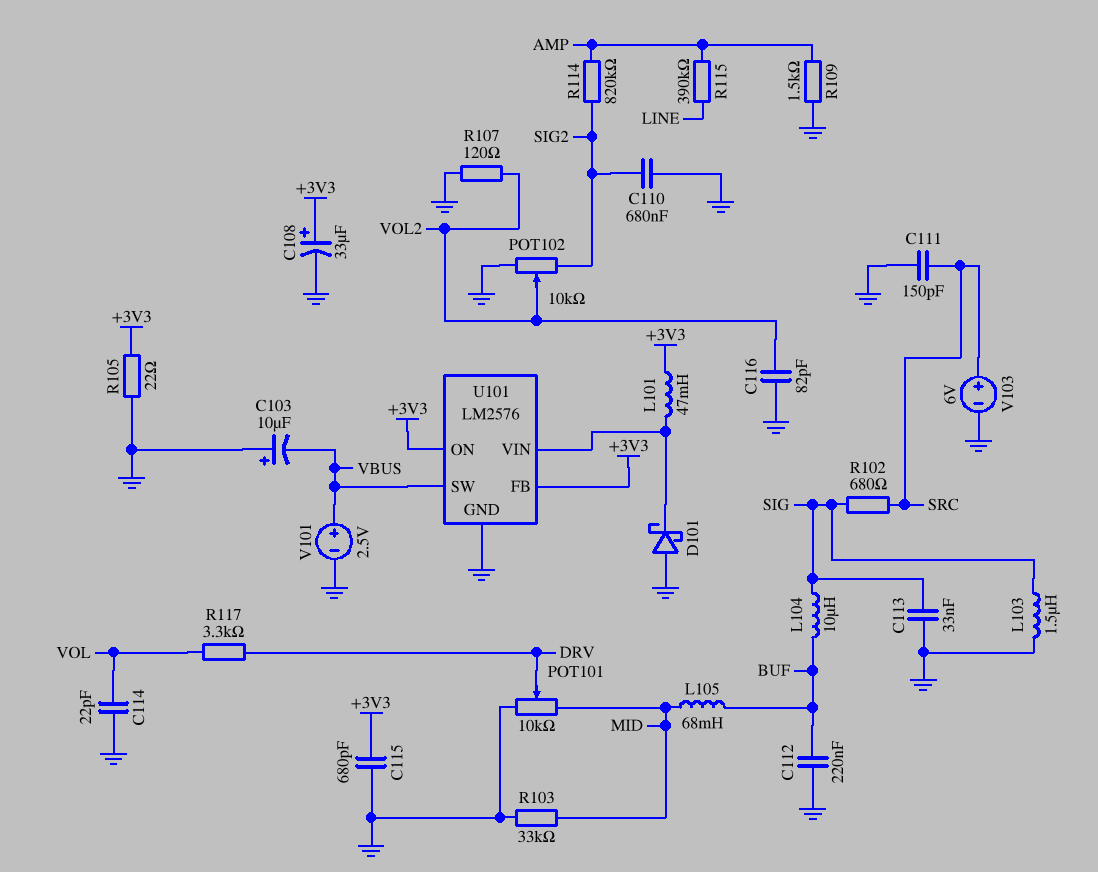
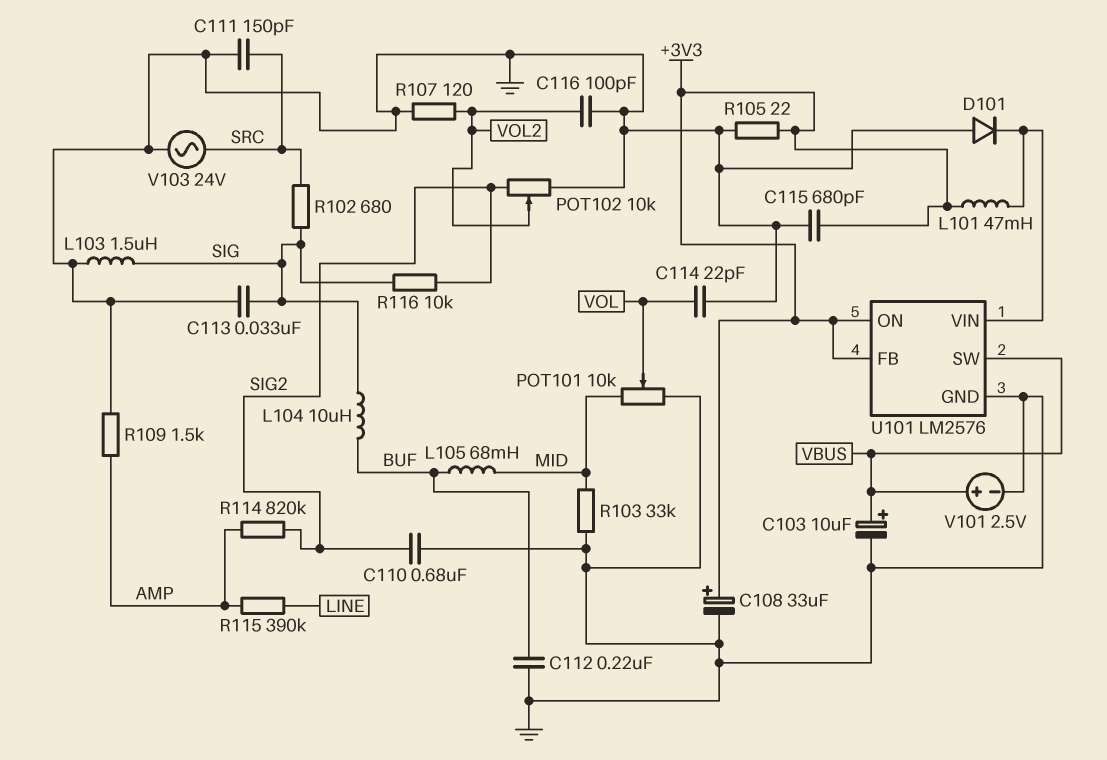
C103: 10uF (plus GND, minus VBUS) -> 10uF (plus VBUS, minus GND)
C116: 82pF (GND, VOL2) -> 100pF (GND, VOL2)
D101: schottky (A GND, K U101/VIN) -> diode (A GND, K U101/VIN)
POT101: 10k (GND, MID, wiper DRV) -> 10k (GND, MID, wiper VOL)
R116: none -> 10k (SIG, SIG2)
R117: 3.3k (DRV, VOL) -> none
V103: 6V (plus SRC, minus GND) -> AC 24V (GND, SRC)

